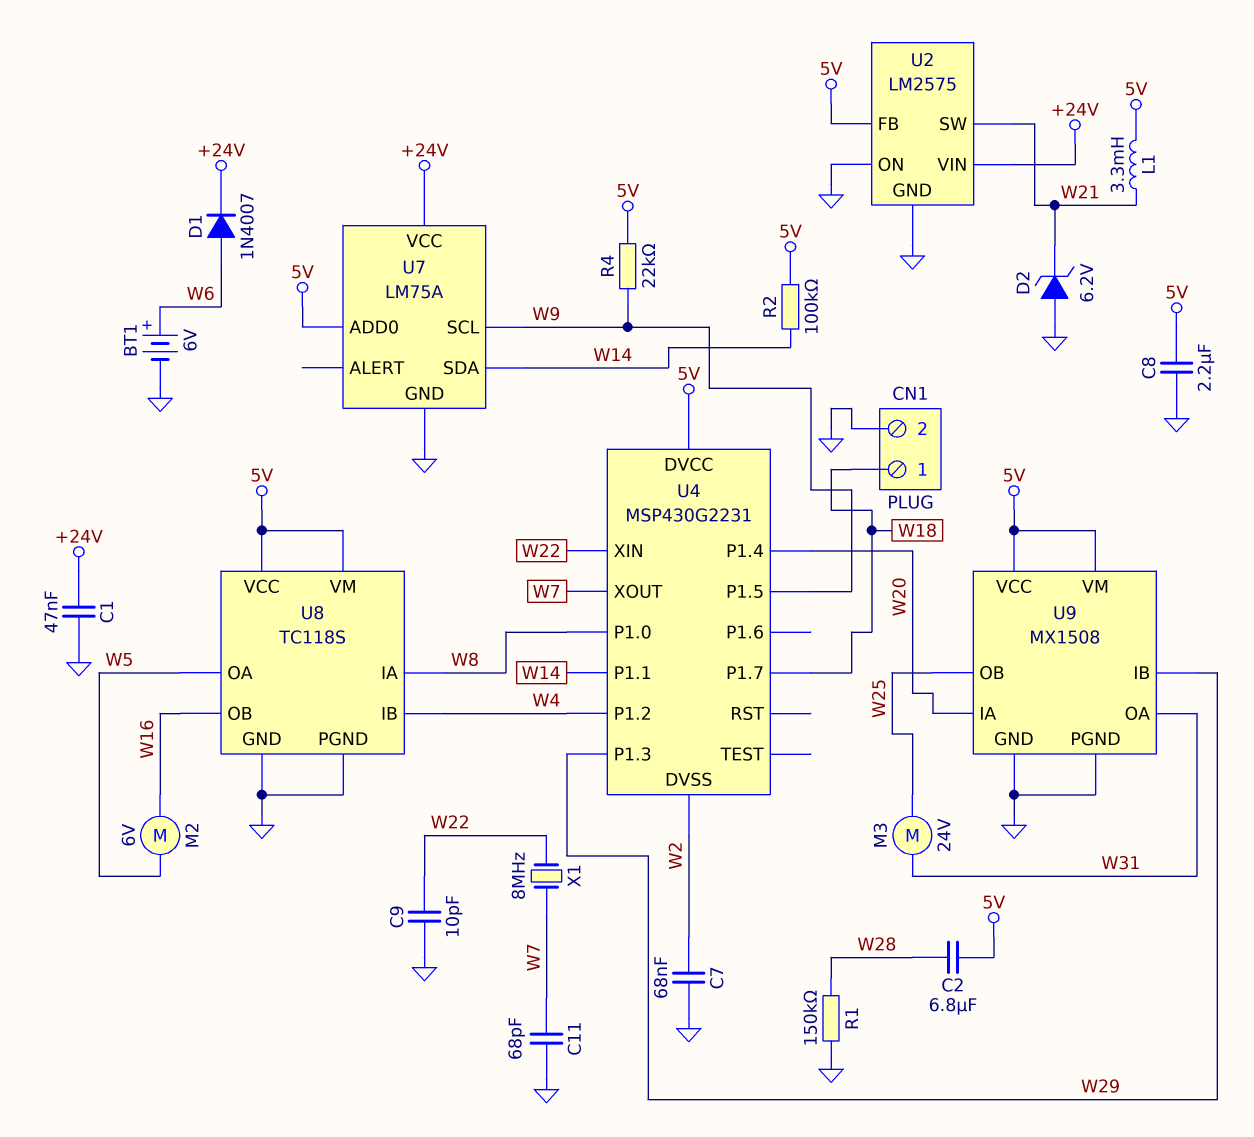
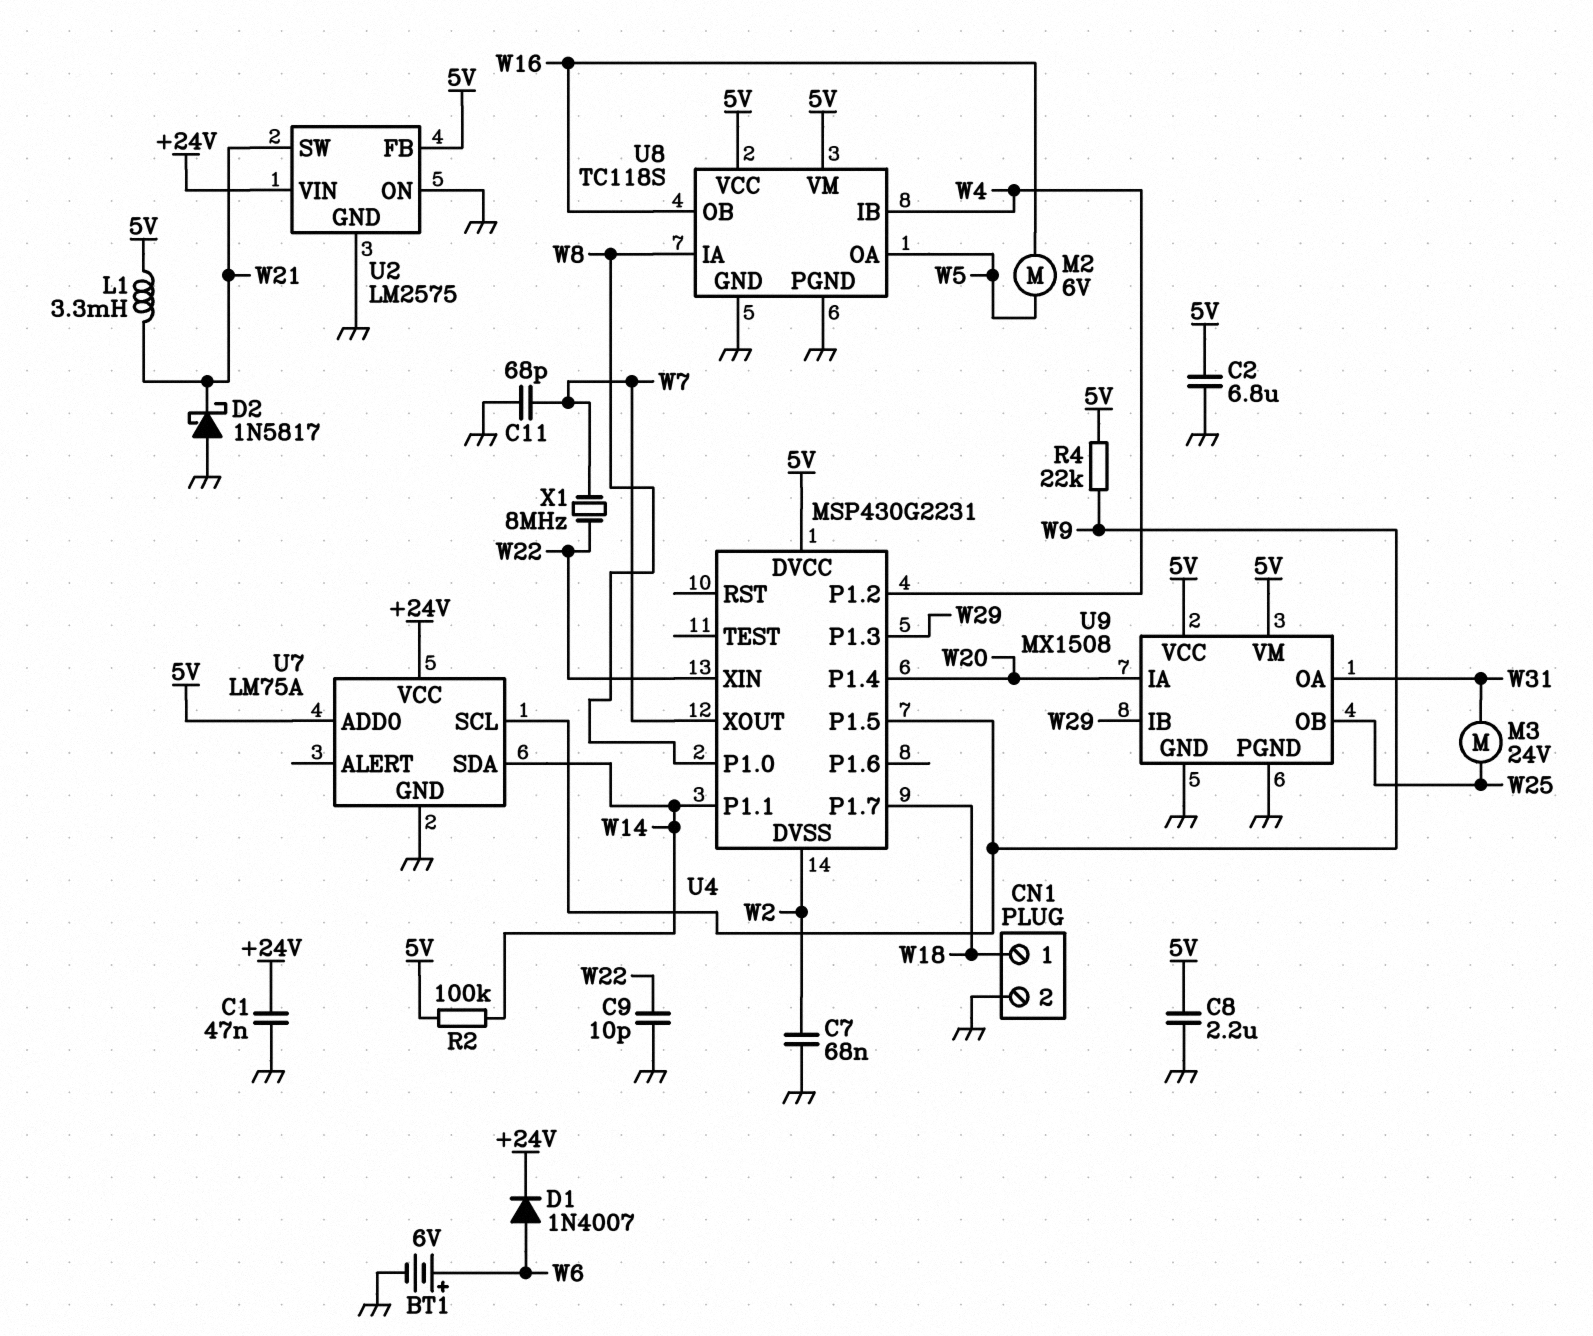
C2: 6.8uF (5V, W28) -> 6.8uF (5V, GND)
D2: zener 6.2V (A GND, K W21) -> schottky 1N5817 (A GND, K W21)
R1: 150k (GND, W28) -> none

